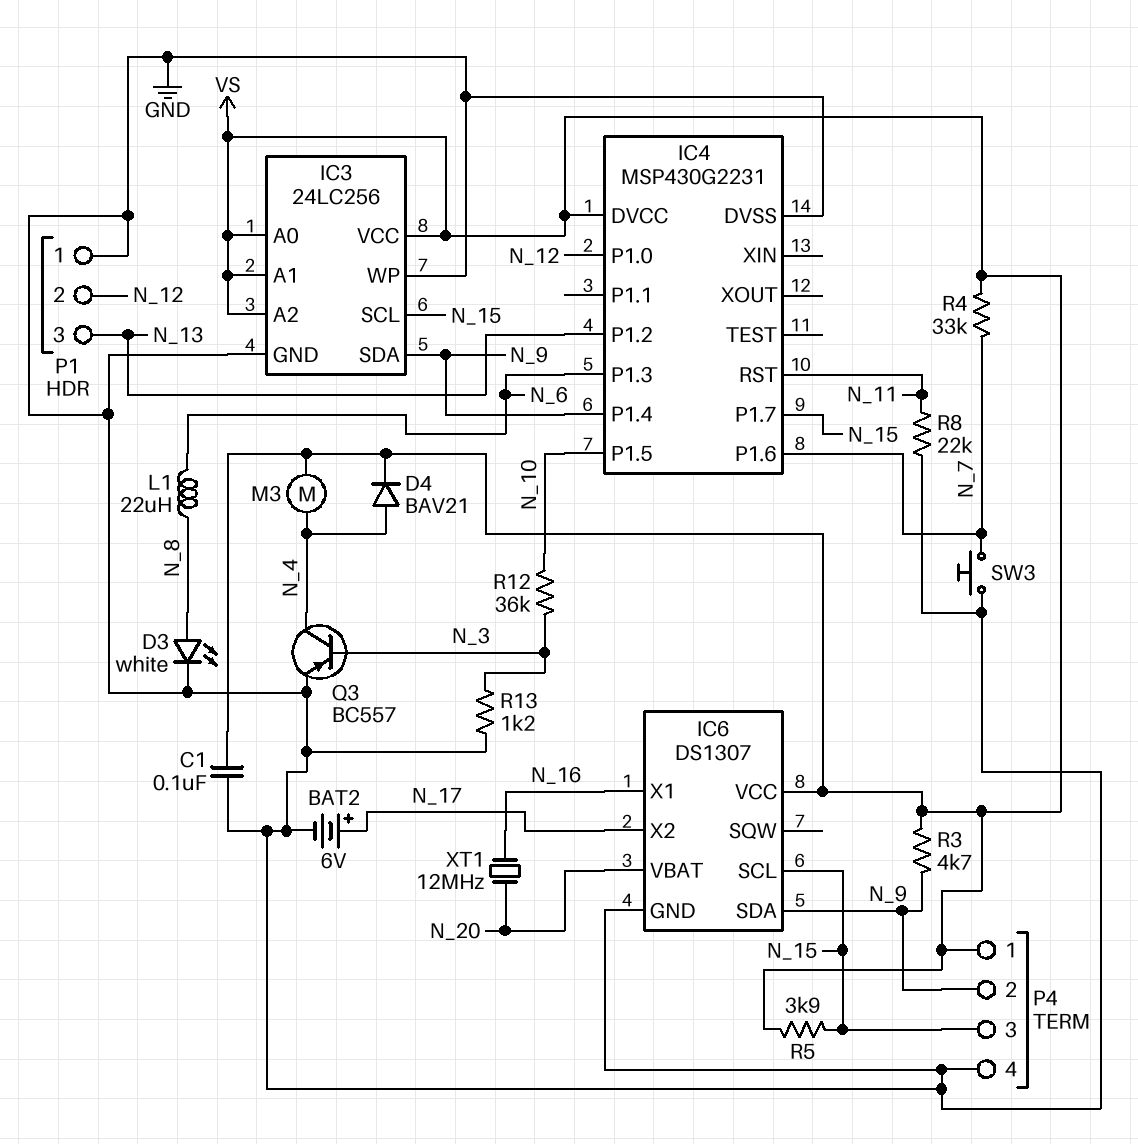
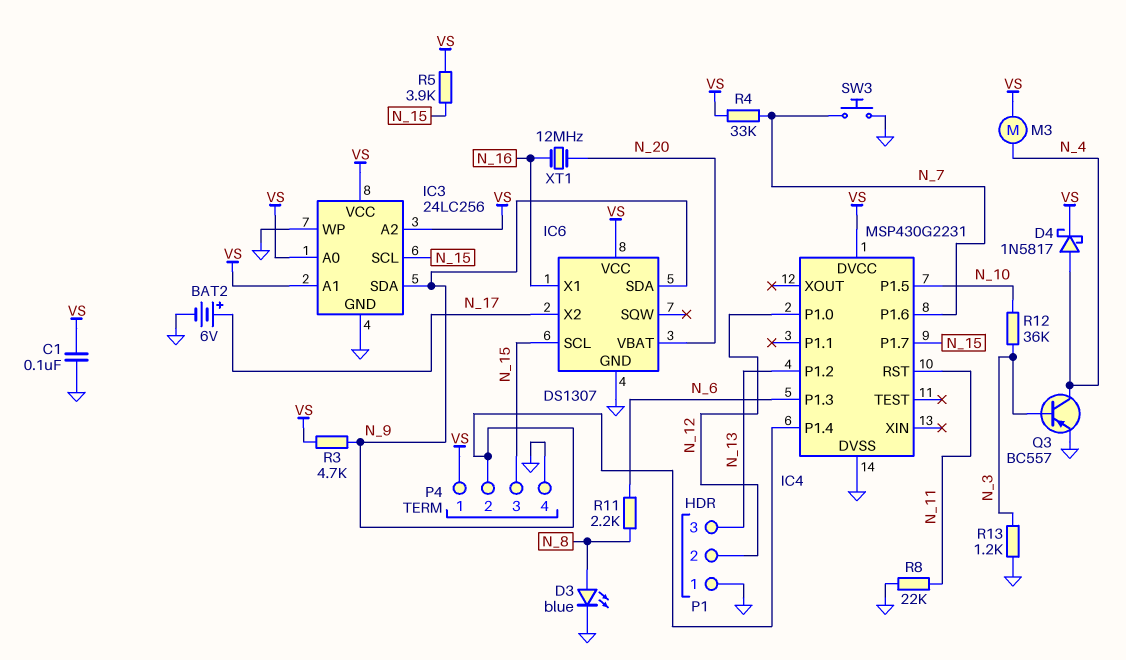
D3: LED white (A N_8, K GND) -> LED blue (A N_8, K GND)
D4: diode BAV21 (A N_4, K VS) -> schottky 1N5817 (A N_4, K VS)
L1: 22uH (N_6, N_8) -> none
R11: none -> 2.2k (N_6, N_8)

